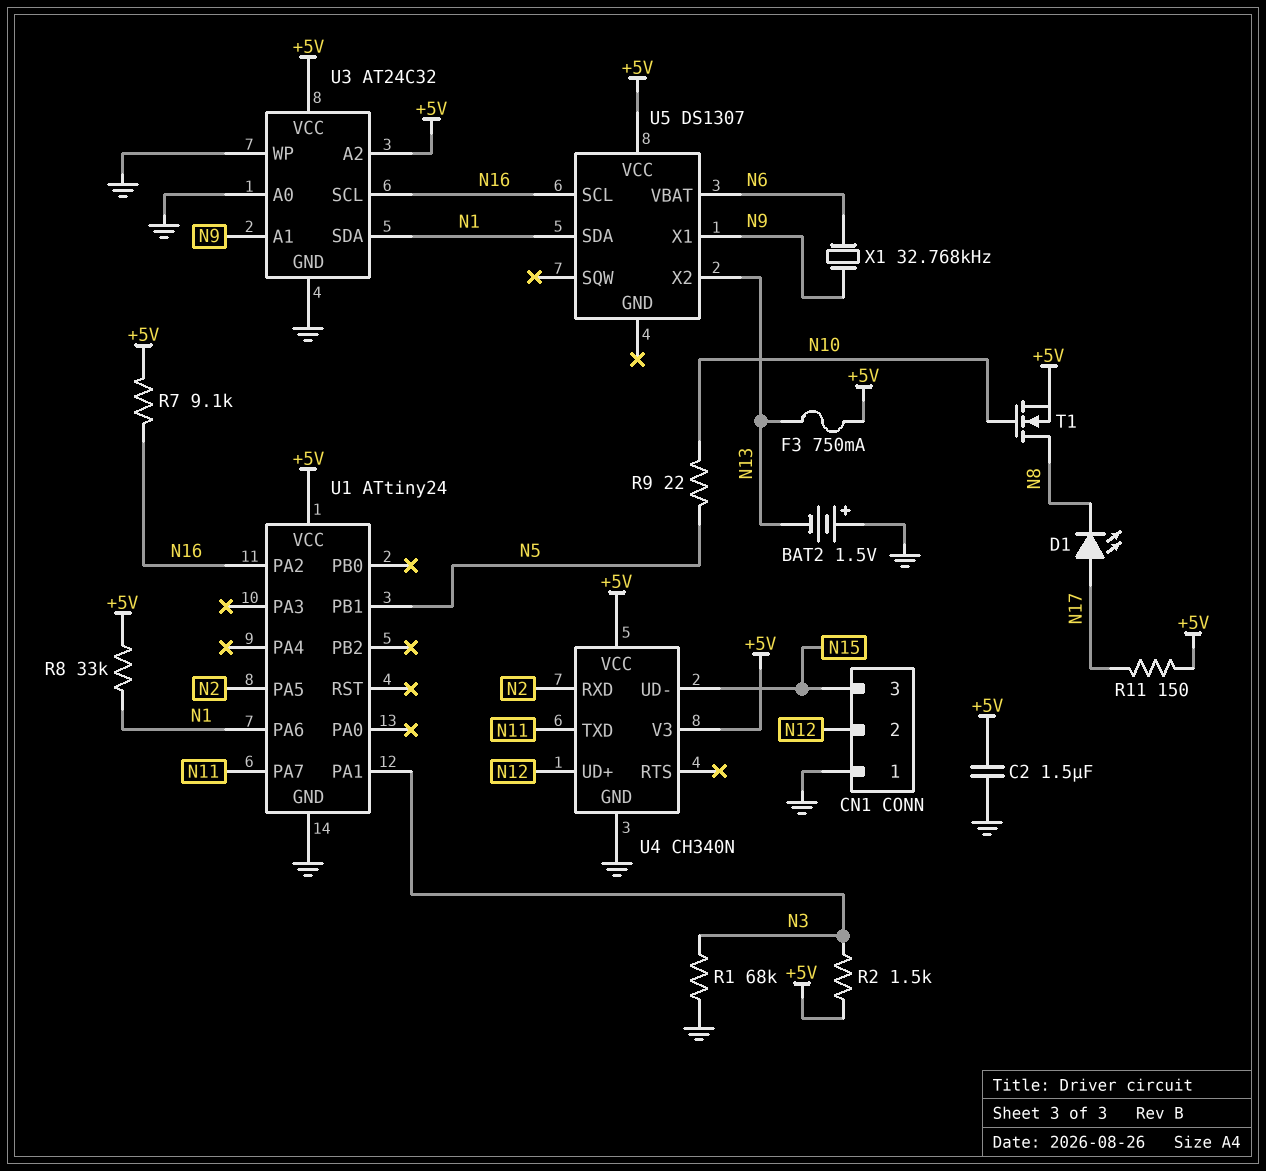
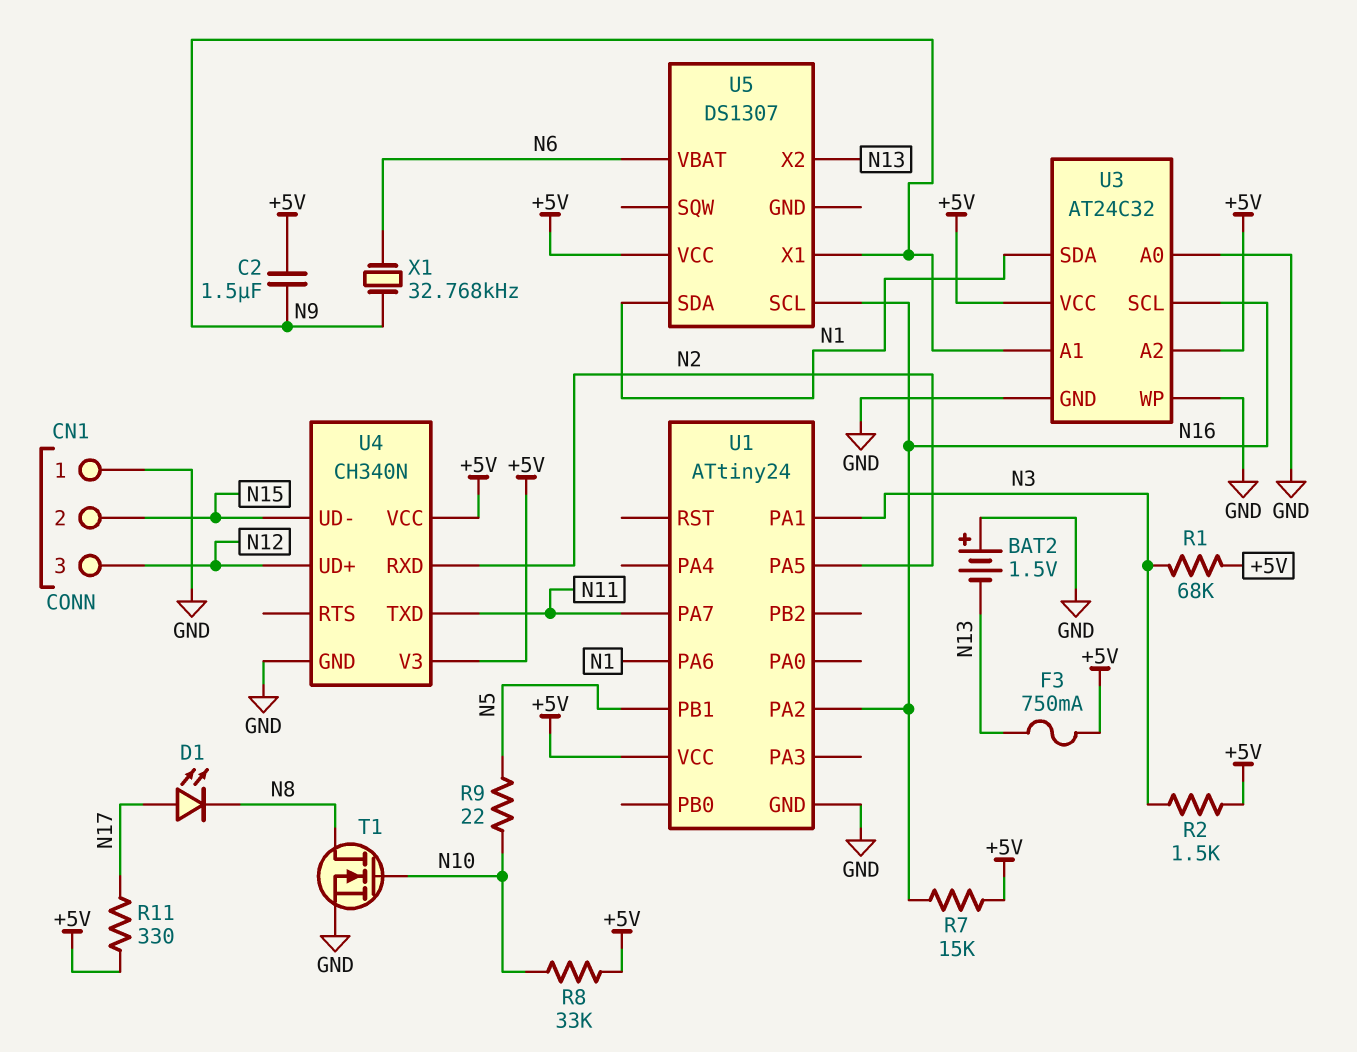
C2: 1.5uF (+5V, GND) -> 1.5uF (+5V, N9)
CN1 pin 2: N12 -> N15
CN1 pin 3: N15 -> N12
R1: 68k (GND, N3) -> 68k (+5V, N3)
R7: 9.1k (+5V, N16) -> 15k (+5V, N16)
R8: 33k (+5V, N1) -> 33k (+5V, N10)
R11: 150 (+5V, N17) -> 330 (+5V, N17)
T1: NMOS (G N10, D N8, S +5V) -> NMOS (G N10, D N8, S GND)

